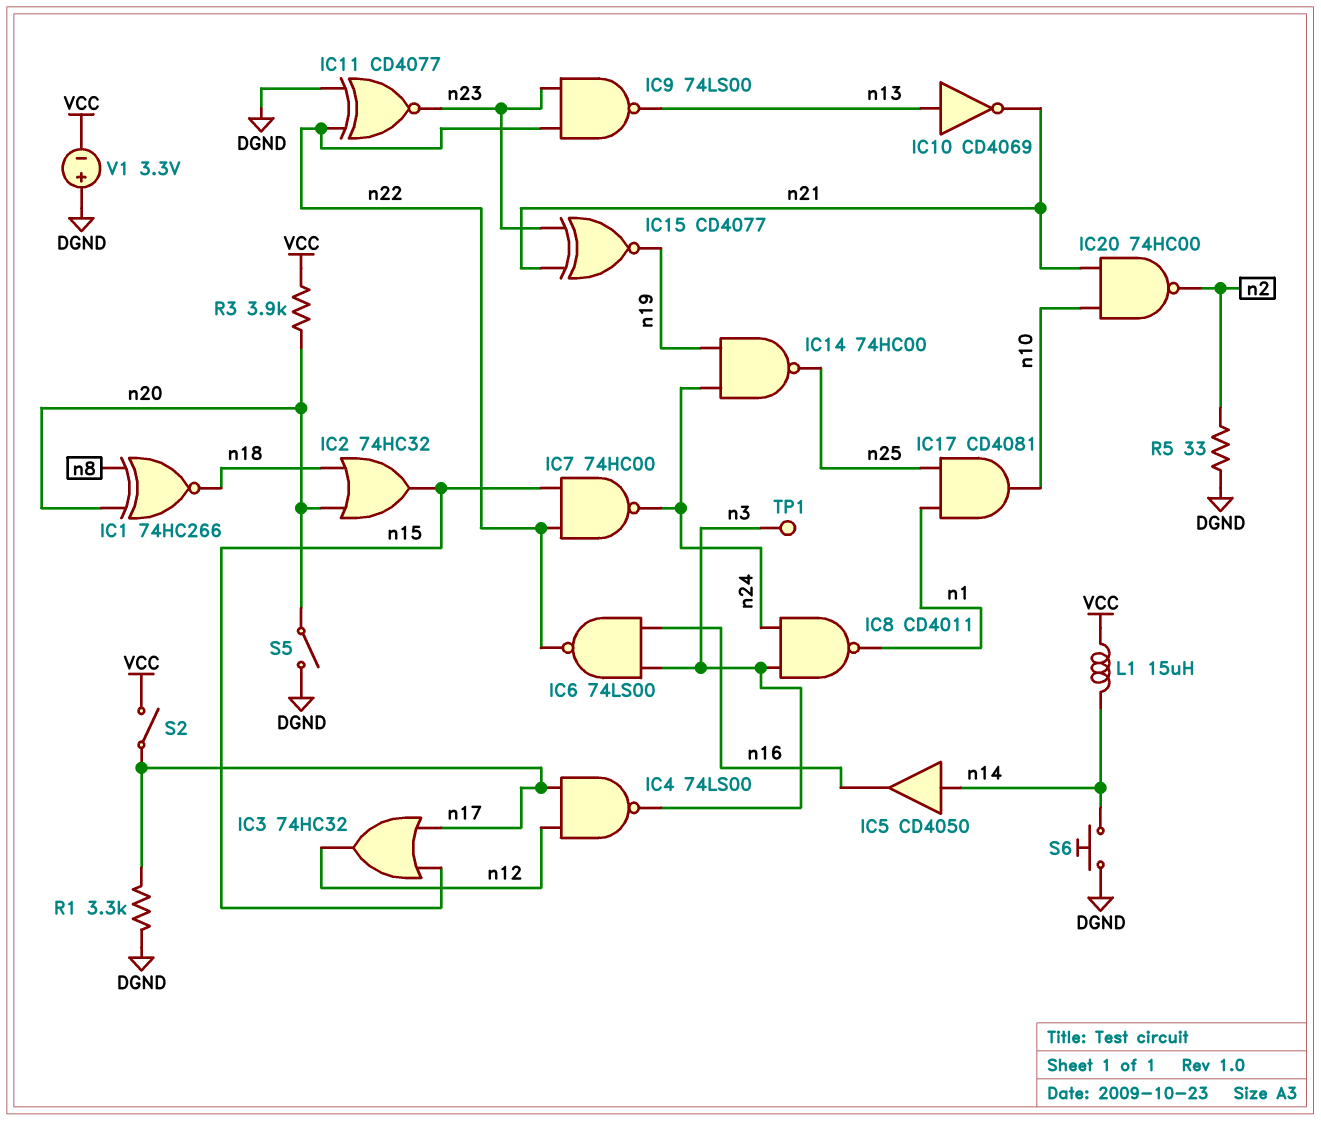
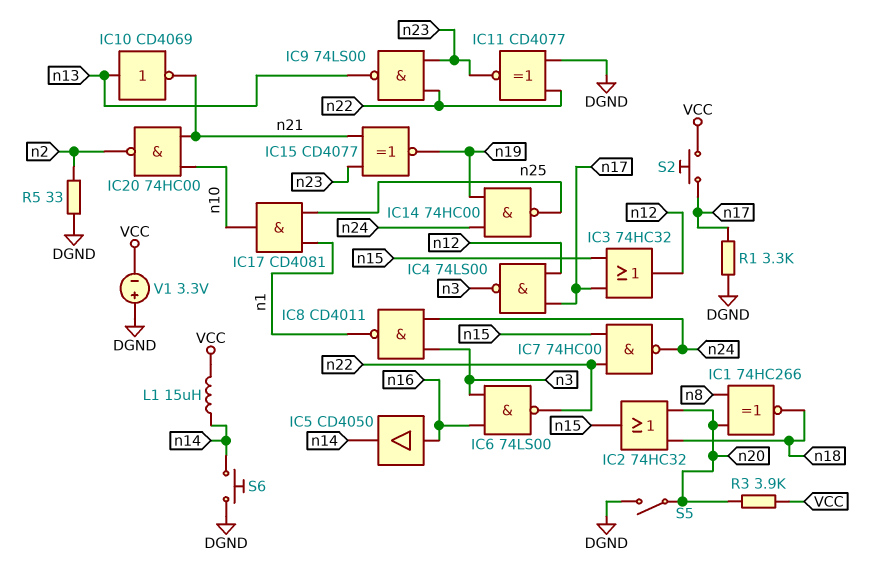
IC5: buffer CD4050 (in n14, out n16) -> buffer CD4050 (in n16, out n14)
S2: switch (VCC, n17) -> button (VCC, n17)
TP1: test point (n3) -> none

